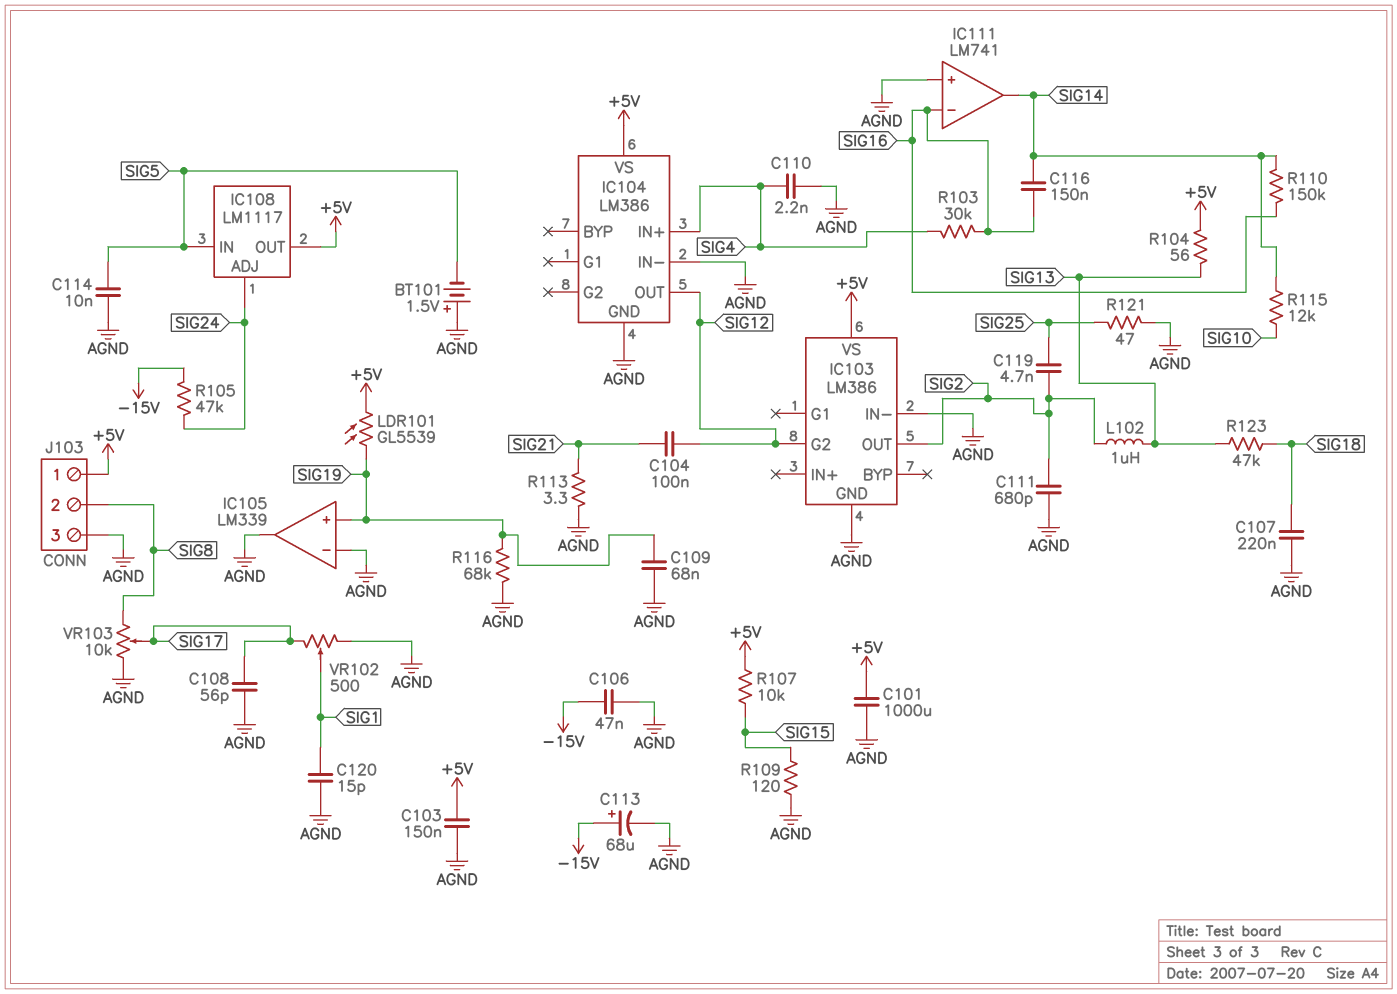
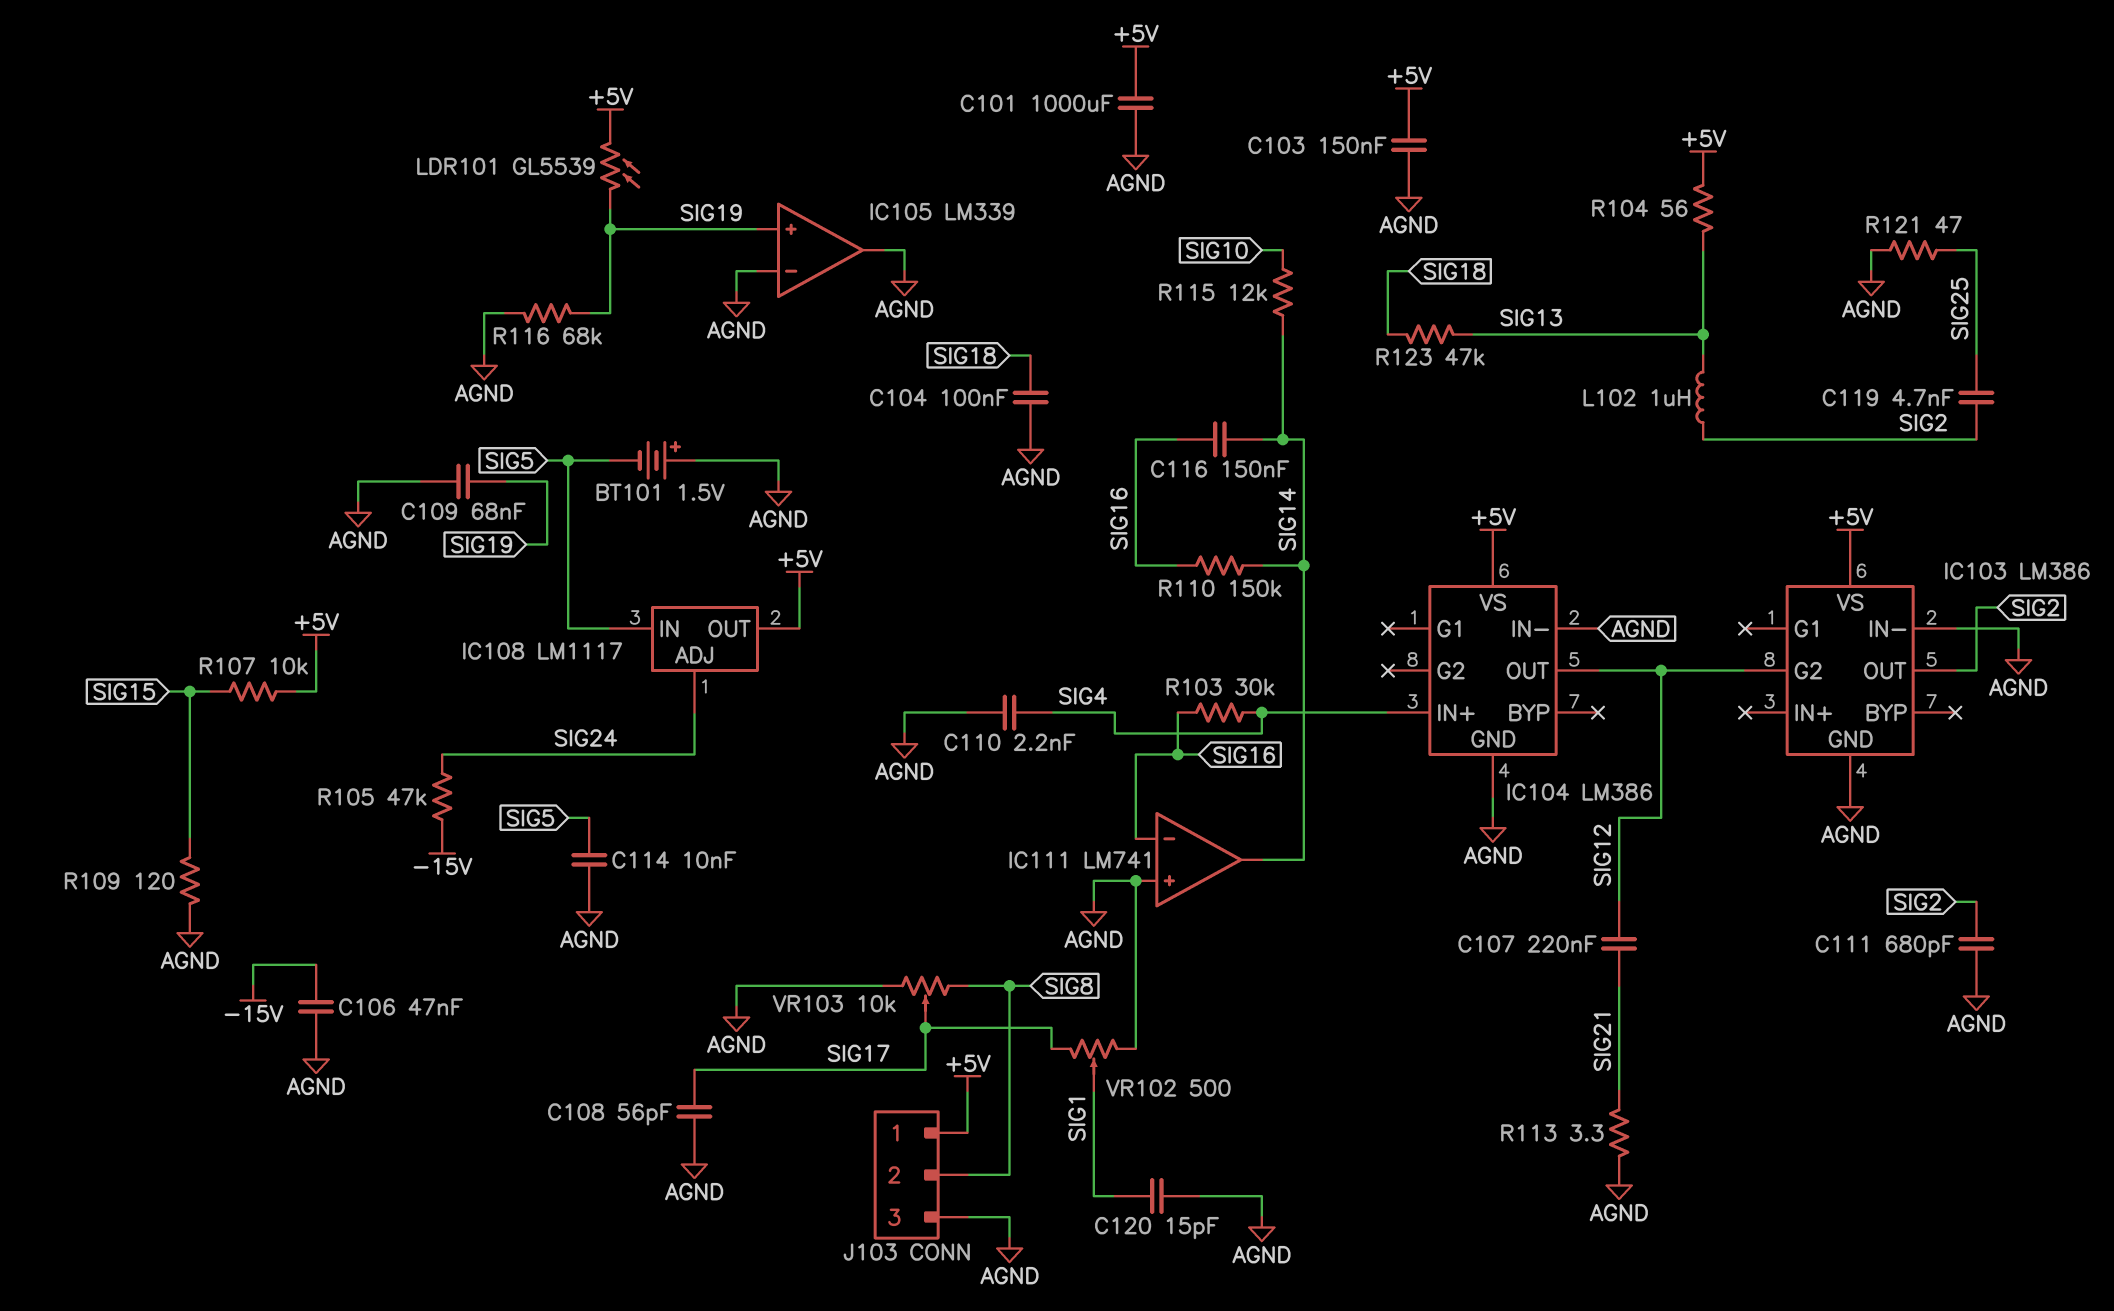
C104: 100nF (SIG12, SIG21) -> 100nF (AGND, SIG18)
C107: 220nF (AGND, SIG18) -> 220nF (SIG12, SIG21)
C113: 68uF (plus -15V, minus AGND) -> none

